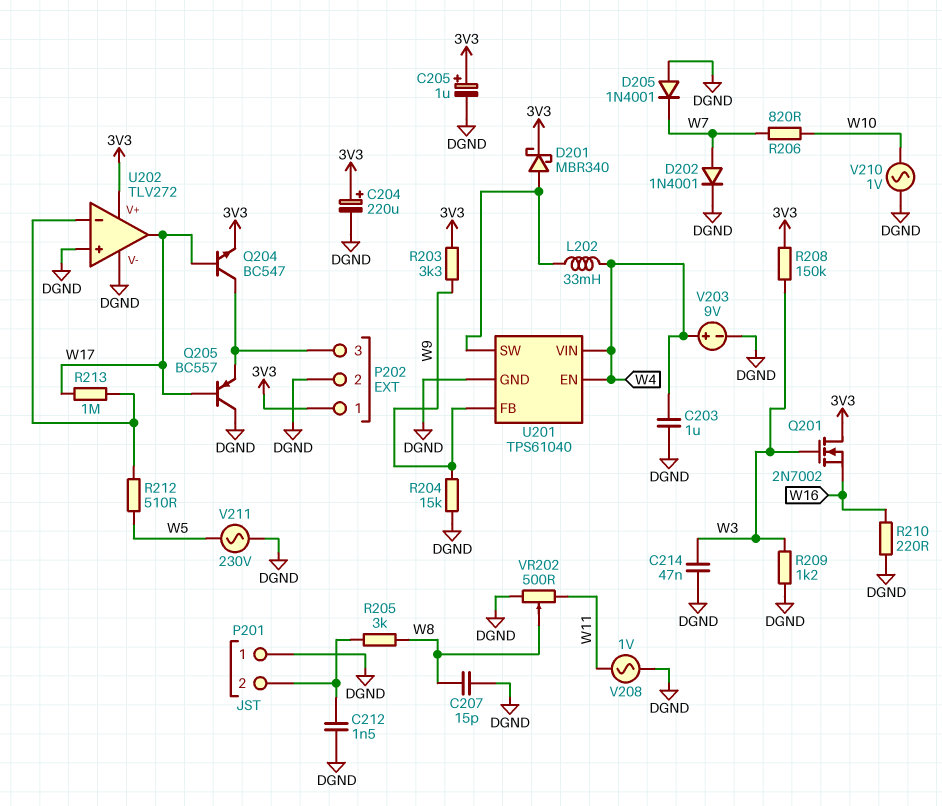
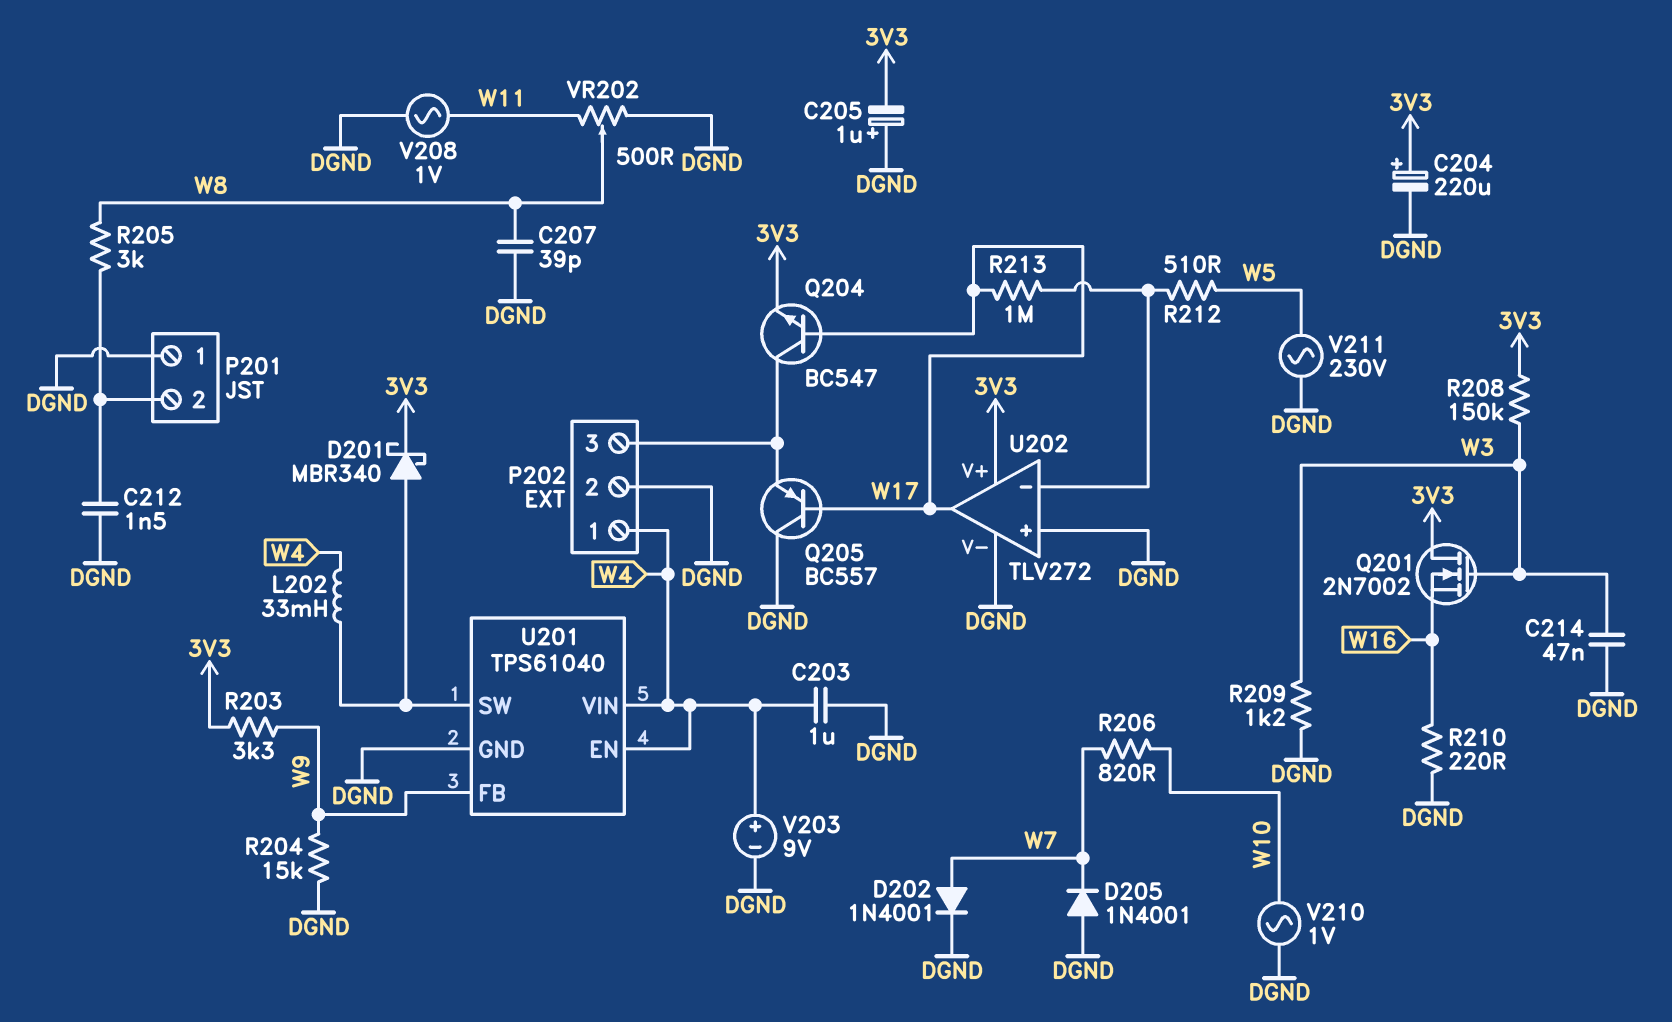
C205: 1uF (plus 3V3, minus DGND) -> 1uF (plus DGND, minus 3V3)
C207: 15pF (DGND, W8) -> 39pF (DGND, W8)
P202 pin 1: 3V3 -> W4

